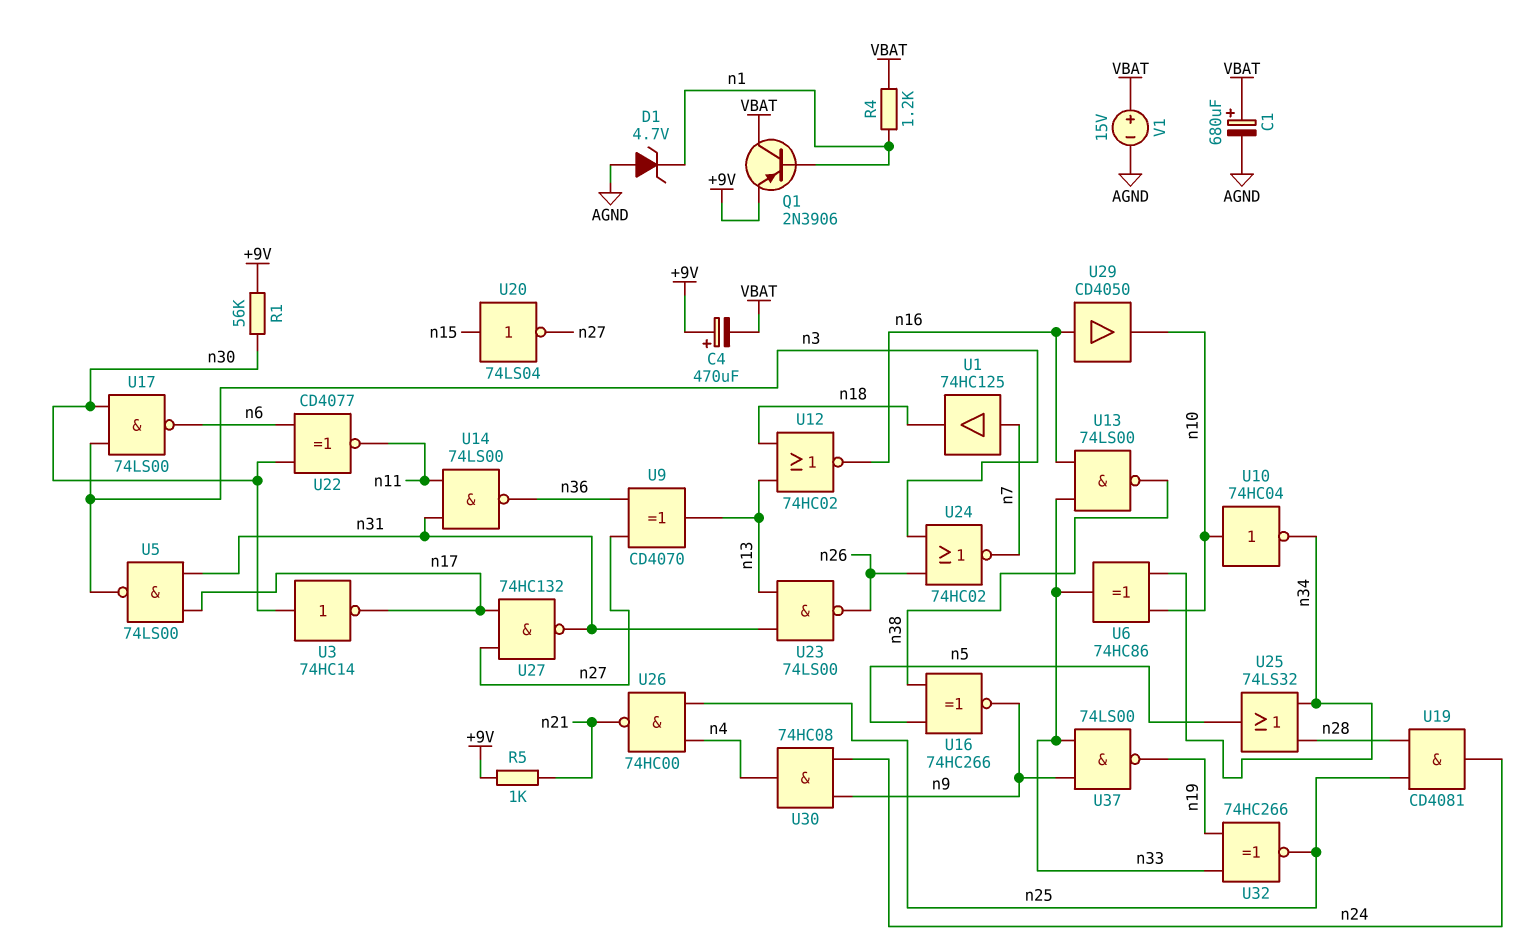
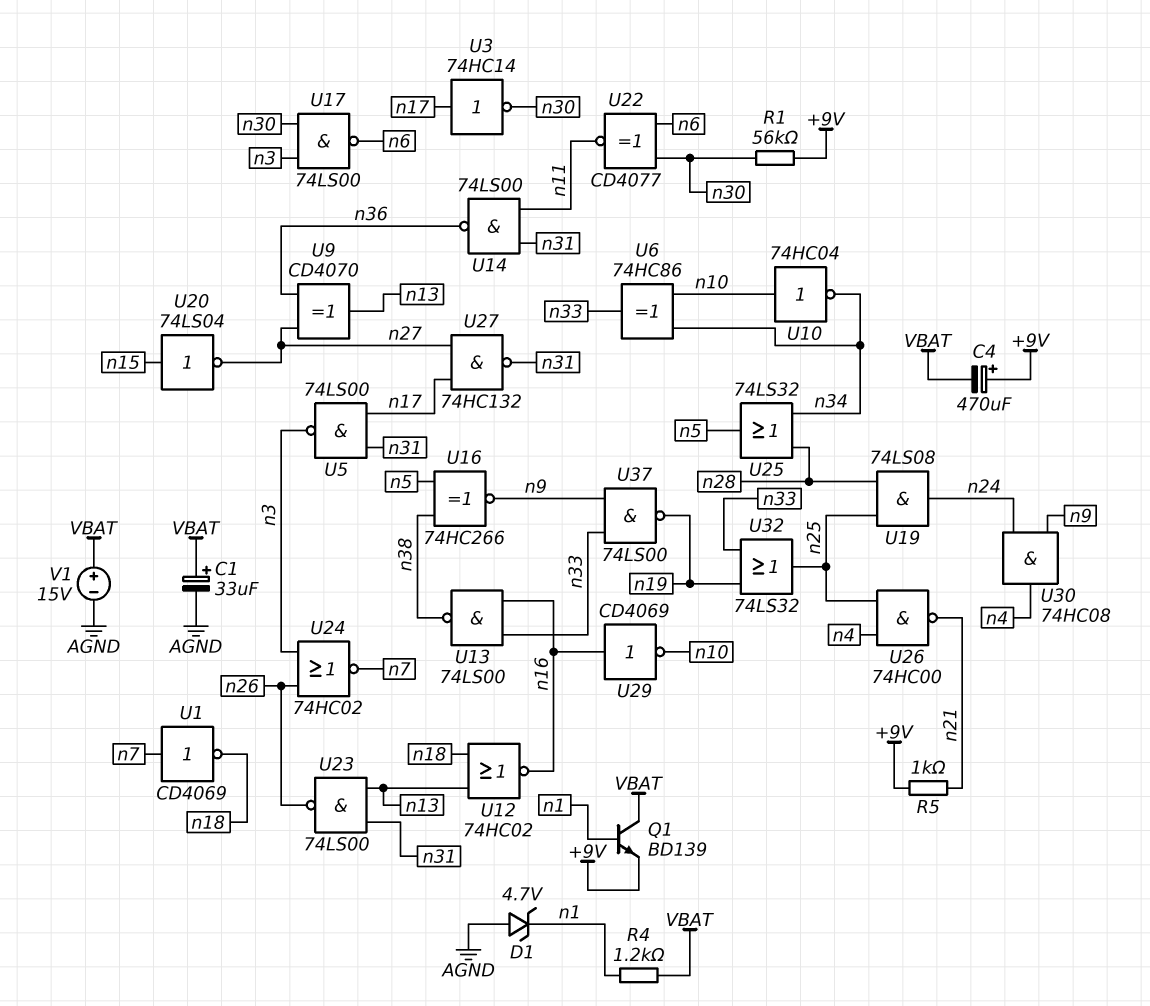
C1: 680uF (plus VBAT, minus AGND) -> 33uF (plus VBAT, minus AGND)
Q1: PNP 2N3906 (B n1, C VBAT, E +9V) -> NPN BD139 (B n1, C VBAT, E +9V)
U1: buffer 74HC125 (in n7, out n18) -> NOT CD4069 (in n7, out n18)
U3: NOT 74HC14 (in n30, out n17) -> NOT 74HC14 (in n17, out n30)
U19: AND CD4081 (in n25, in n28, out n24) -> AND 74LS08 (in n25, in n28, out n24)
U29: buffer CD4050 (in n16, out n10) -> NOT CD4069 (in n16, out n10)
U32: XNOR 74HC266 (in n19, in n33, out n25) -> OR 74LS32 (in n19, in n33, out n25)

